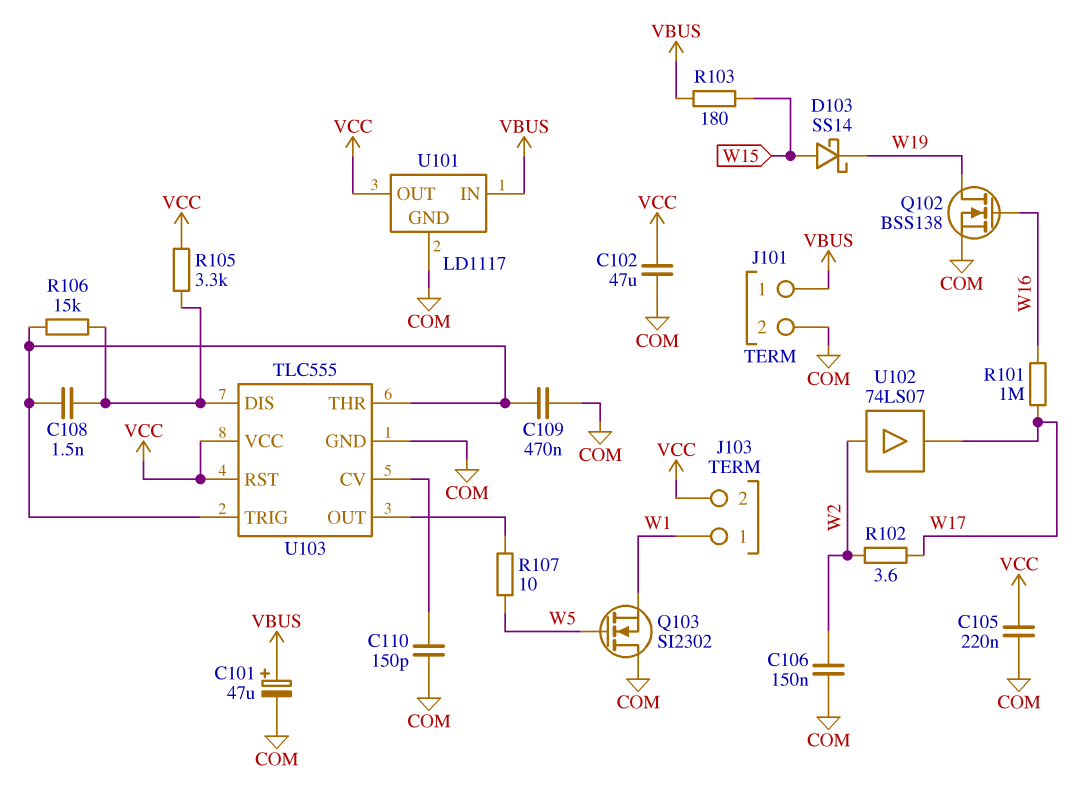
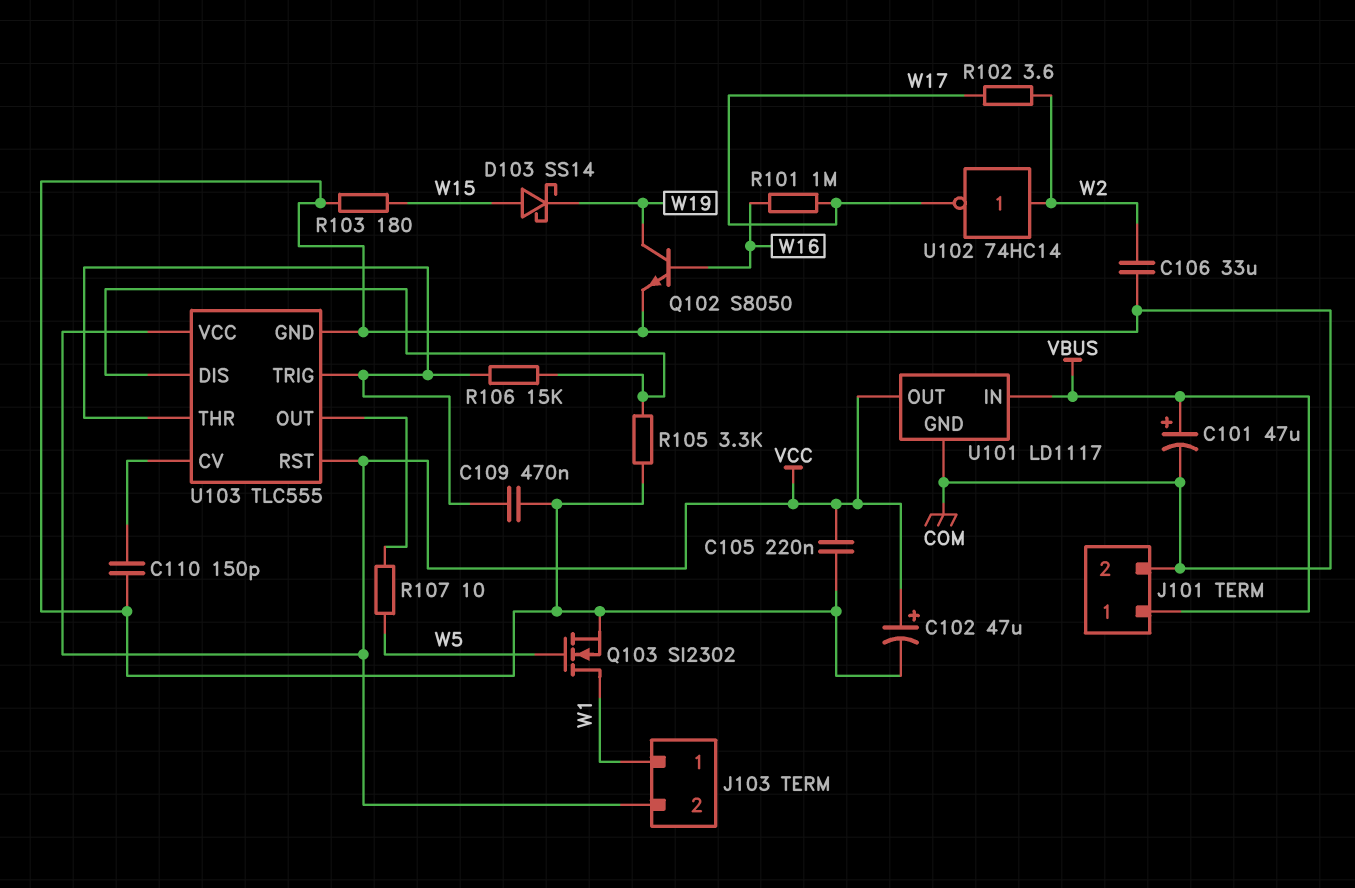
C102: 47uF (COM, VCC) -> 47uF (plus VCC, minus COM)
C106: 150nF (COM, W2) -> 33uF (COM, W2)
C108: 1.5nF (U103/DIS, U103/THR) -> none
Q102: NMOS BSS138 (G W16, D W19, S COM) -> NPN S8050 (B W16, C W19, E COM)
Q103: NMOS SI2302 (G W5, D COM, S W1) -> NMOS SI2302 (G W5, D W1, S COM)
R103: 180 (VBUS, W15) -> 180 (COM, W15)
R105: 3.3k (U103/DIS, VCC) -> 3.3k (COM, U103/DIS)
U102: buffer 74LS07 (in W2, out W17) -> NOT 74HC14 (in W2, out W17)

